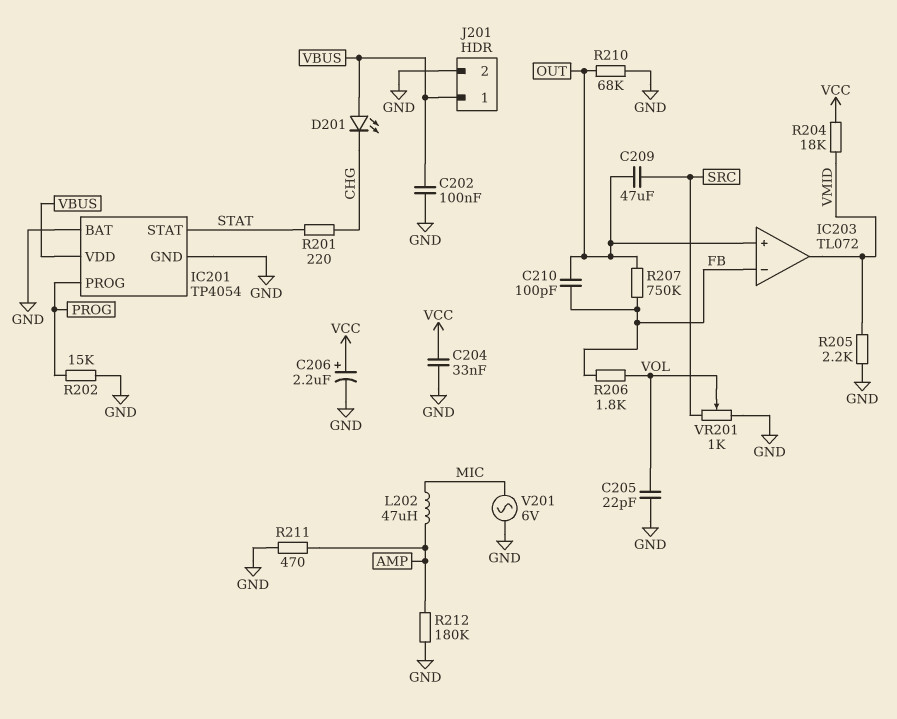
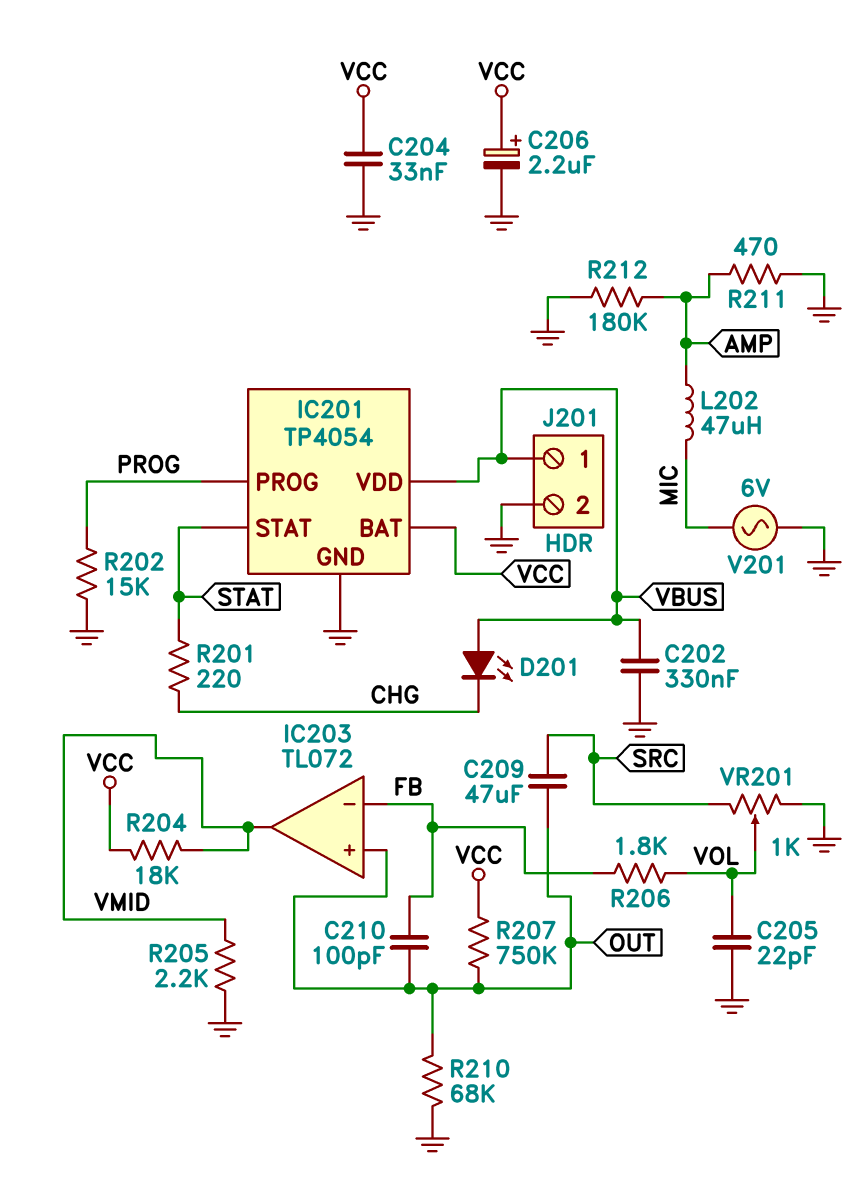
C202: 100nF (GND, VBUS) -> 330nF (GND, VBUS)
IC201 pin BAT: GND -> VCC
R207: 750k (FB, OUT) -> 750k (OUT, VCC)

